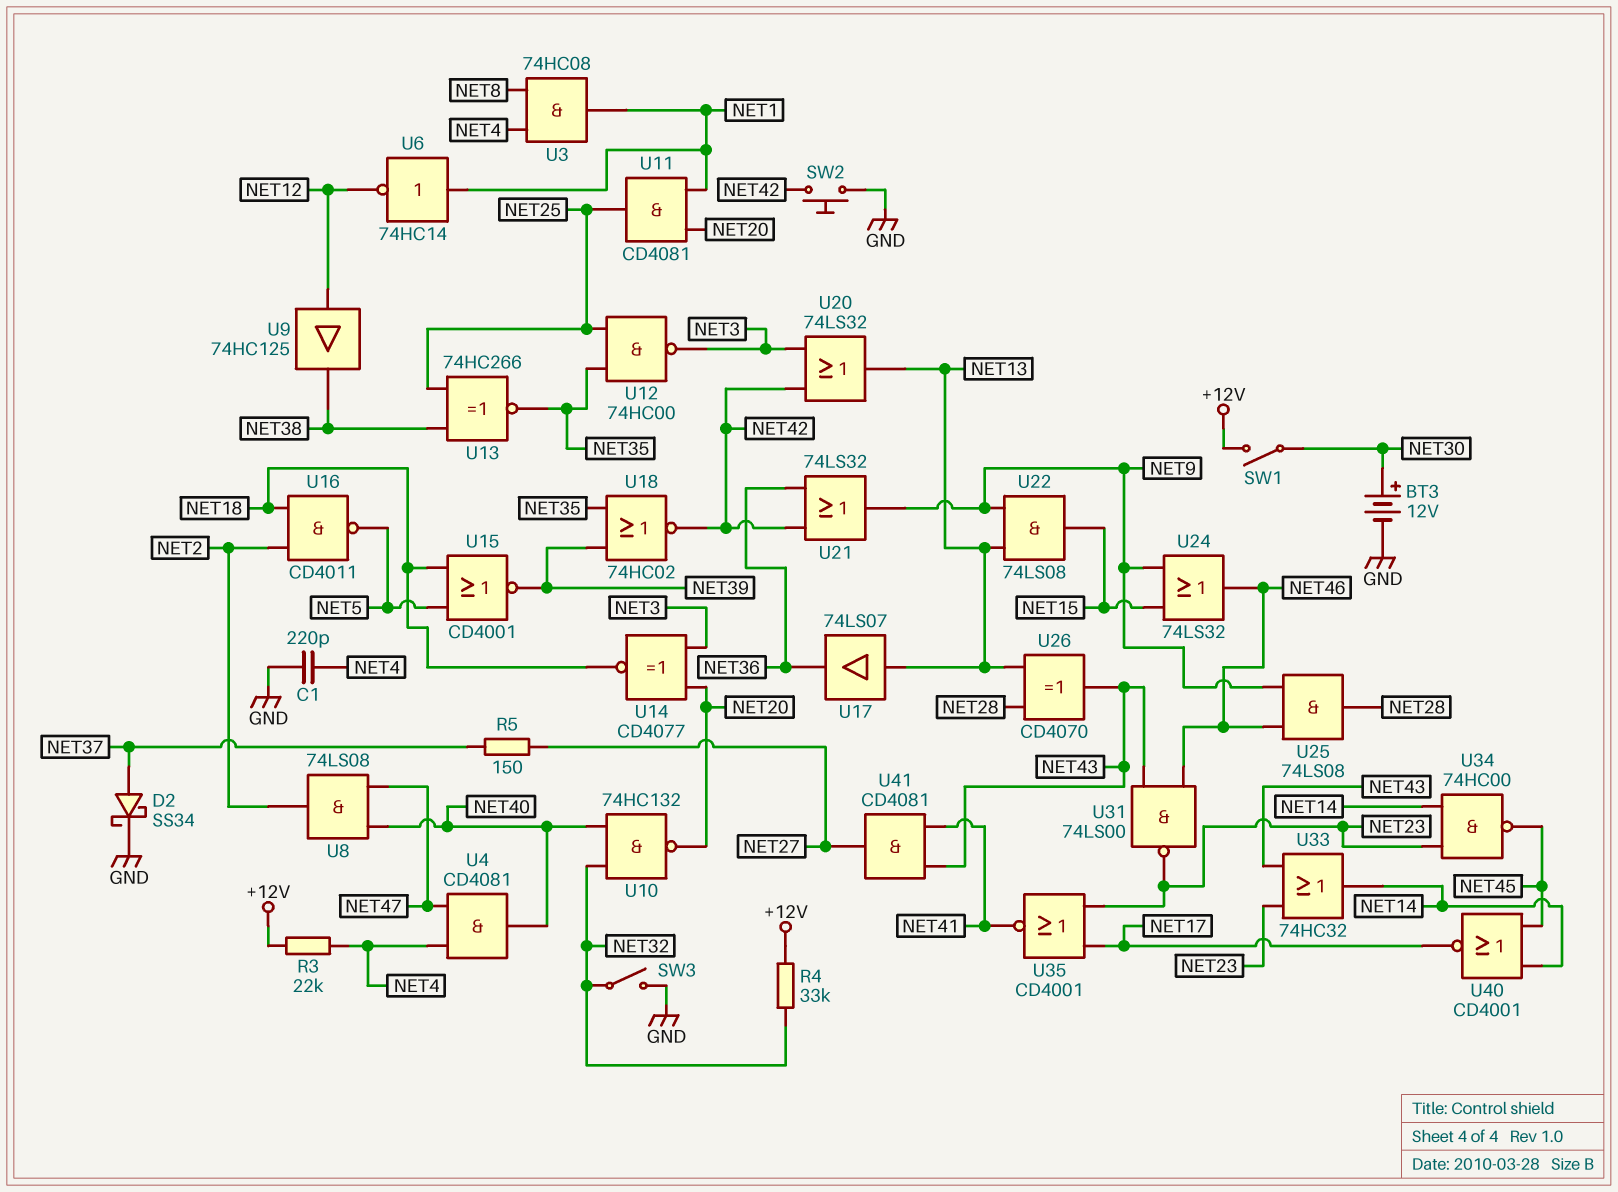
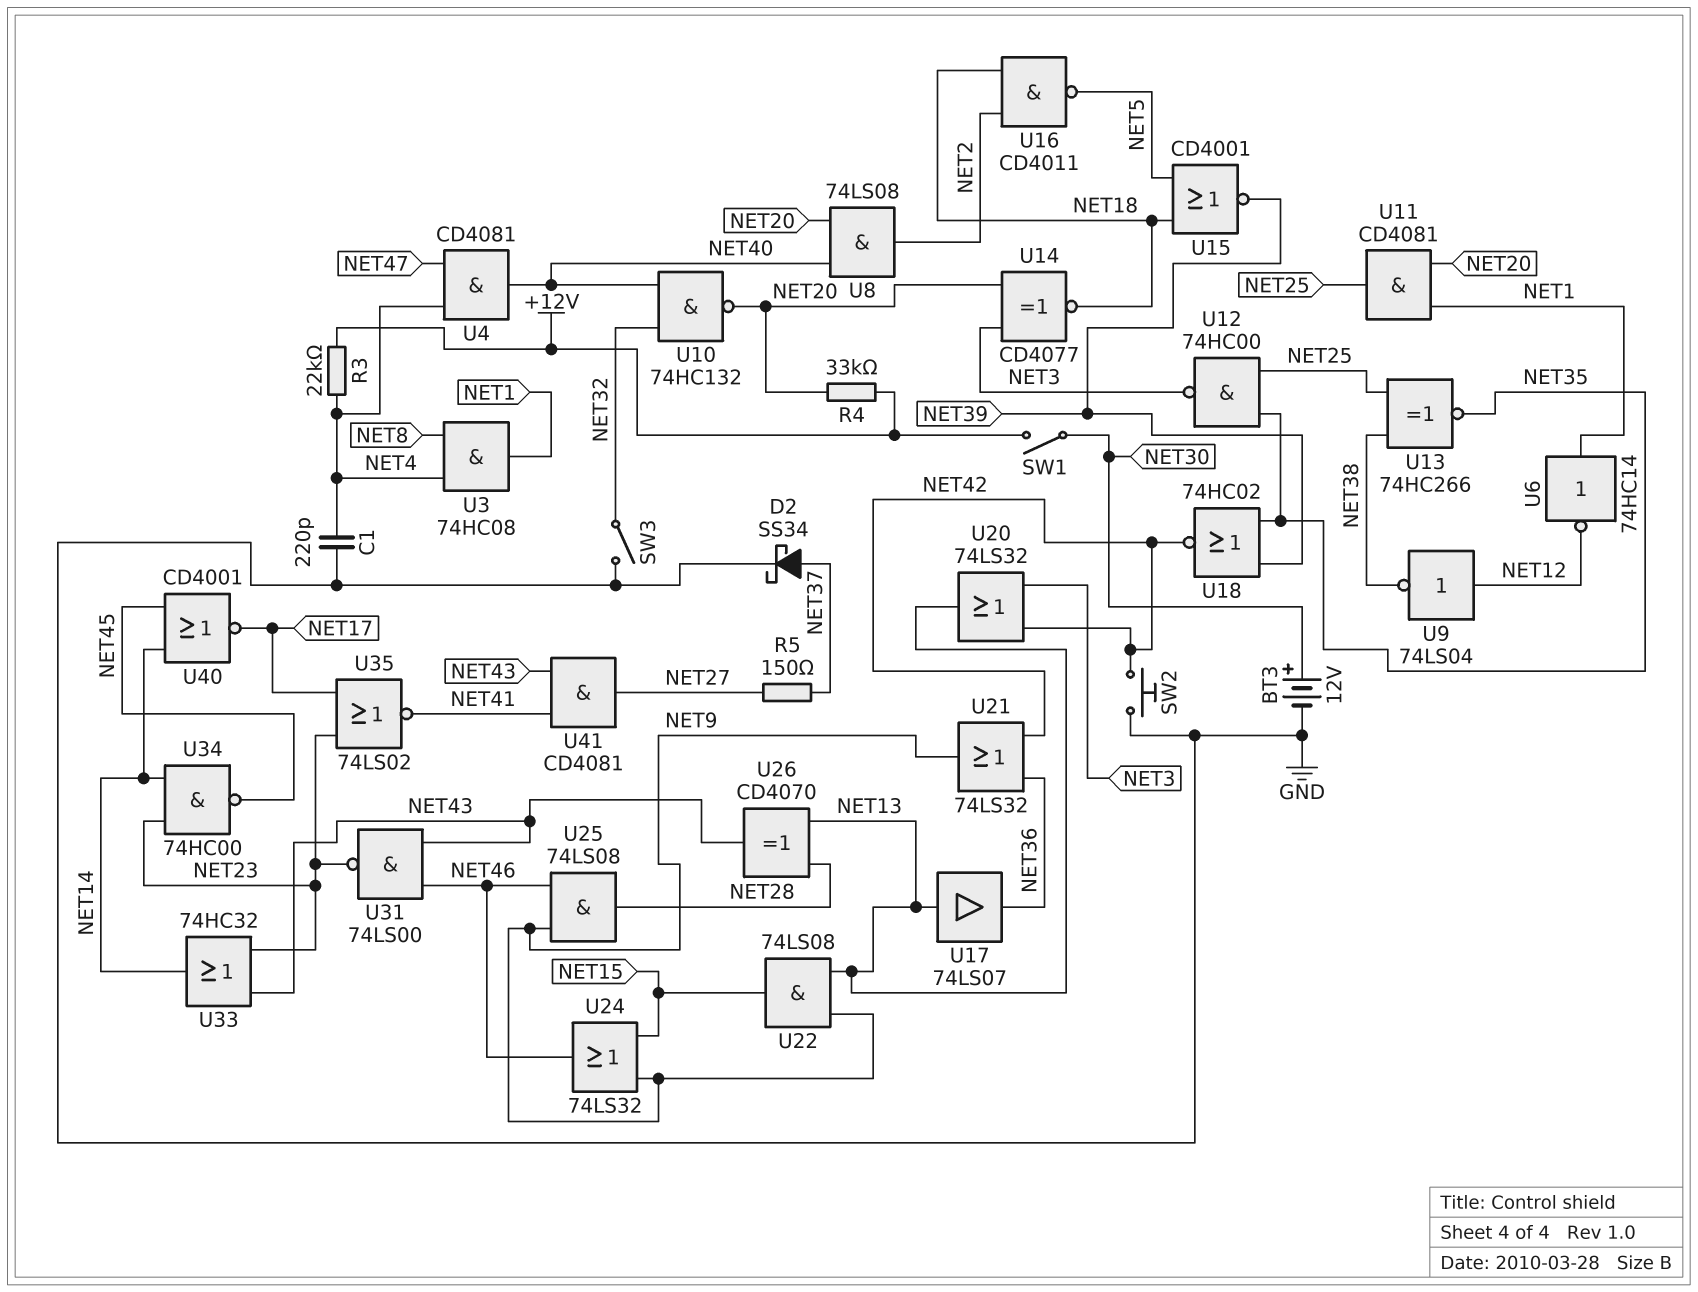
R4: 33k (+12V, NET32) -> 33k (+12V, NET20)
U8: AND 74LS08 (in NET40, in NET47, out NET2) -> AND 74LS08 (in NET20, in NET40, out NET2)
U9: buffer 74HC125 (in NET12, out NET38) -> NOT 74LS04 (in NET12, out NET38)
U35: NOR CD4001 (in NET17, in NET23, out NET41) -> NOR 74LS02 (in NET17, in NET23, out NET41)

